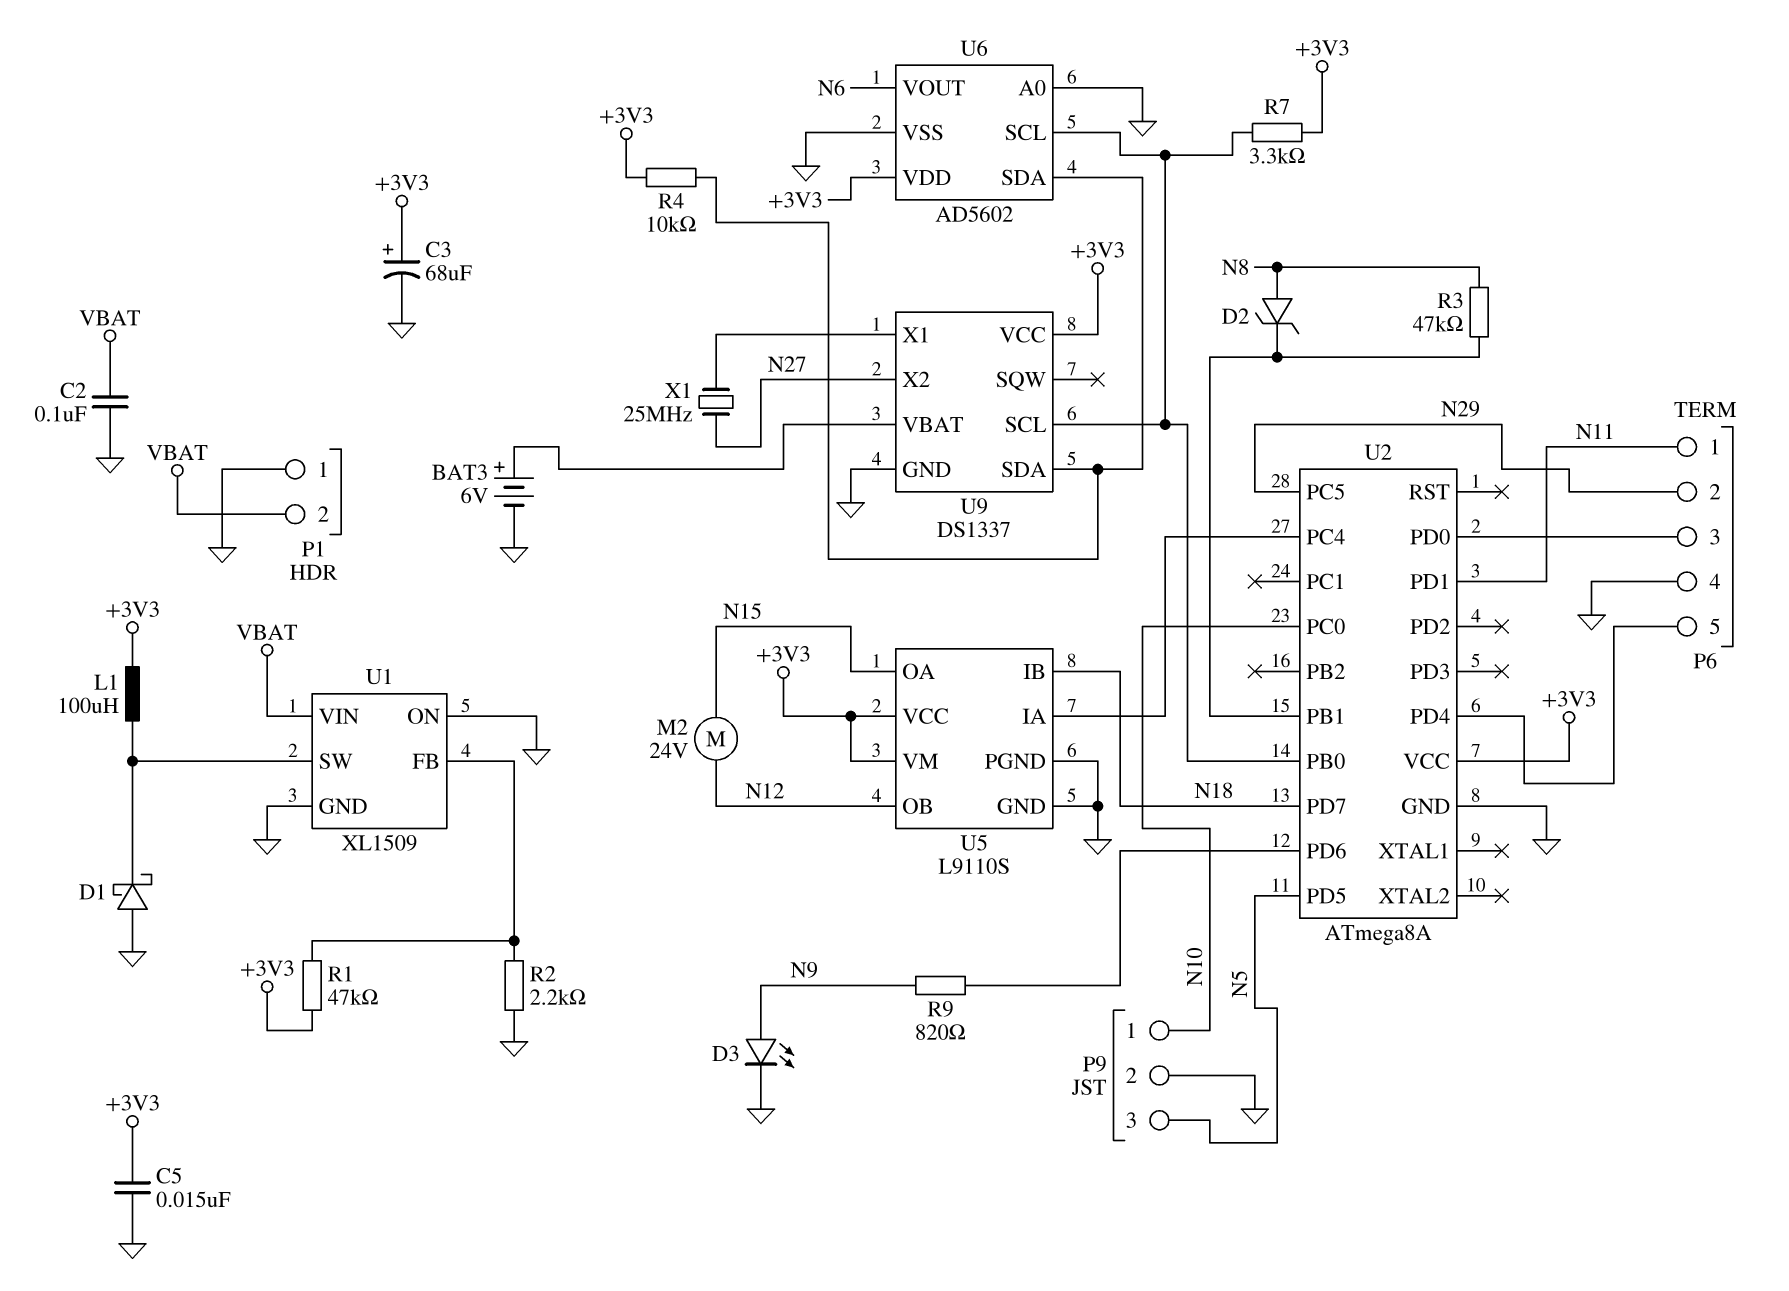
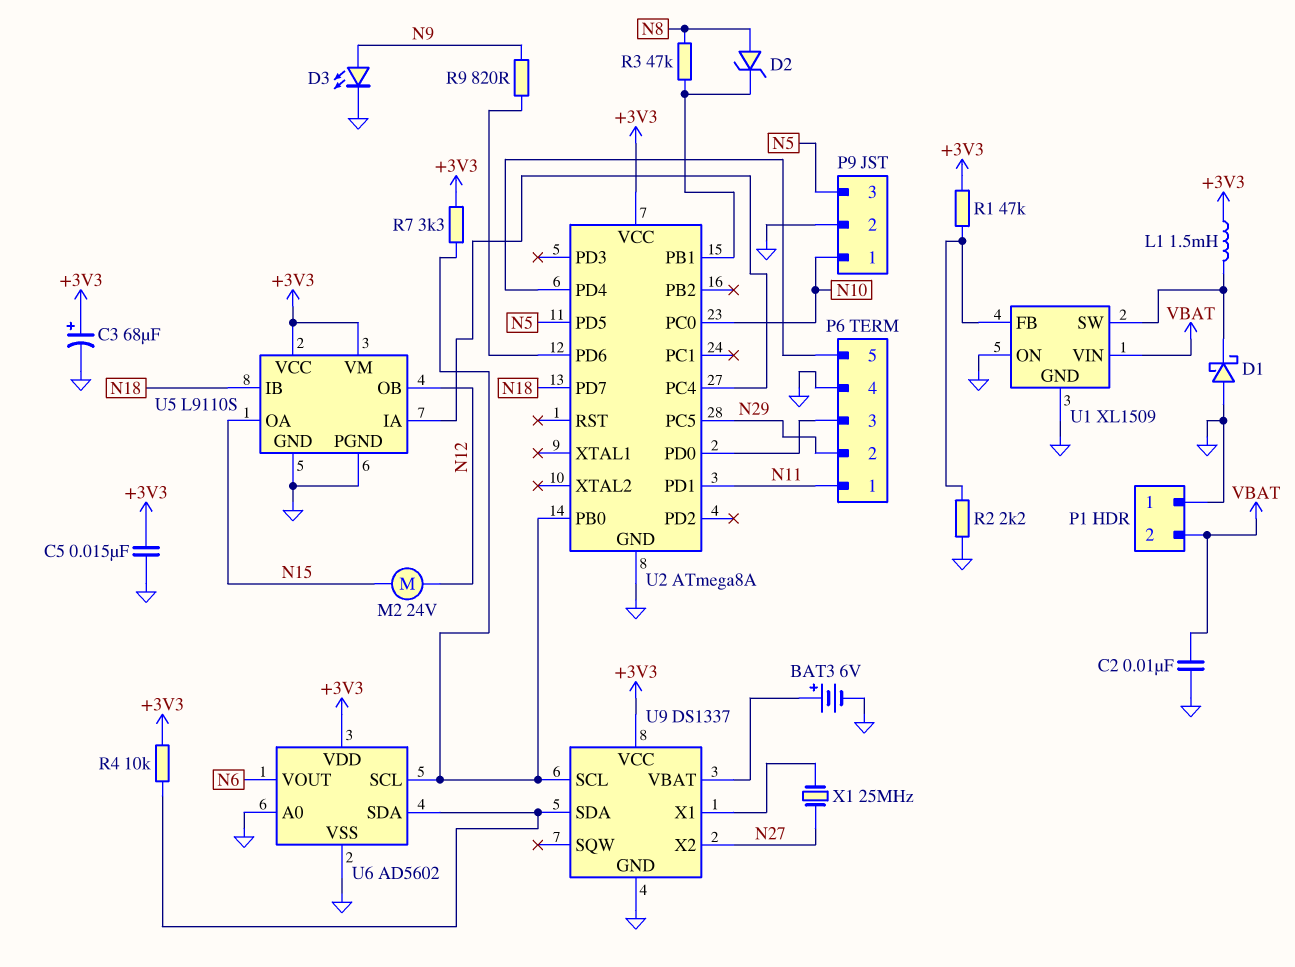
C2: 100nF (GND, VBAT) -> 10nF (GND, VBAT)
L1: 100uH (+3V3, U1/SW) -> 1.5mH (+3V3, U1/SW)

